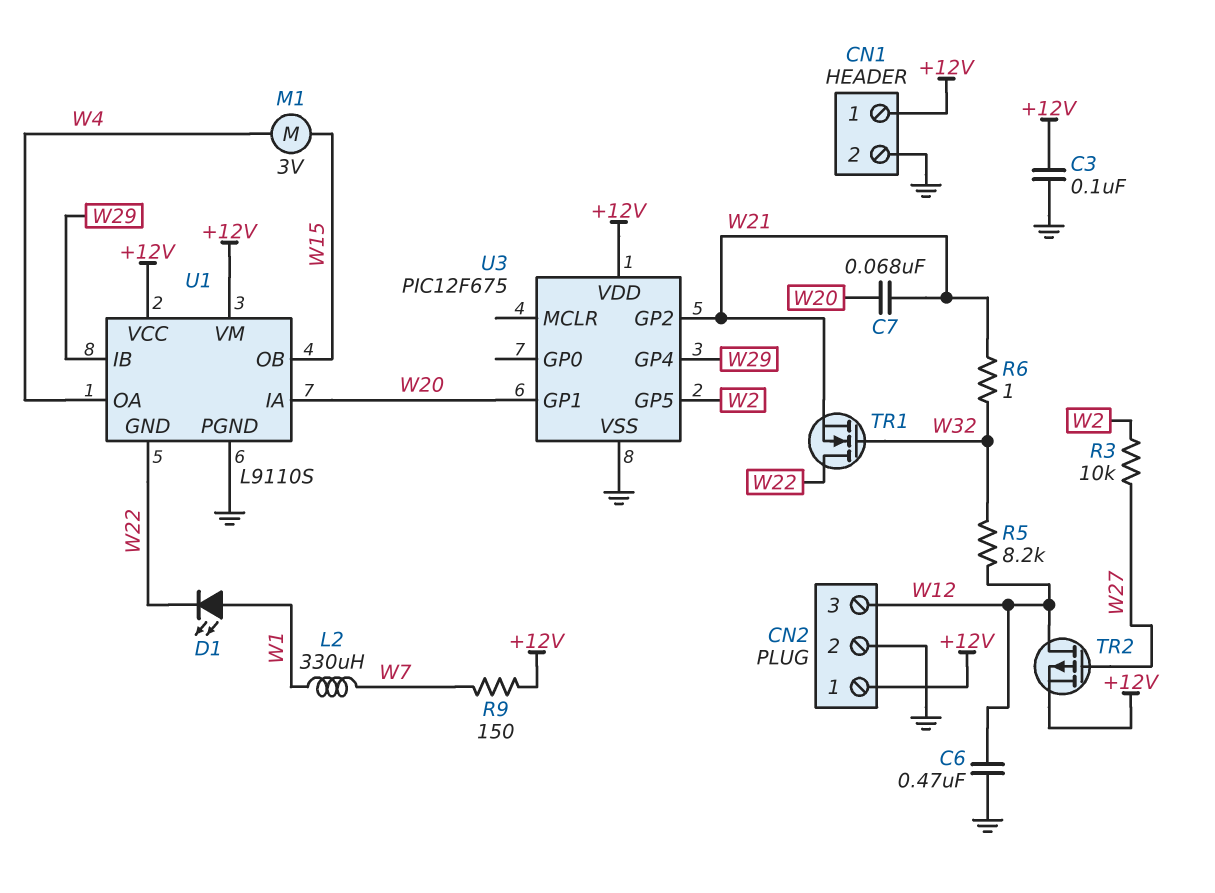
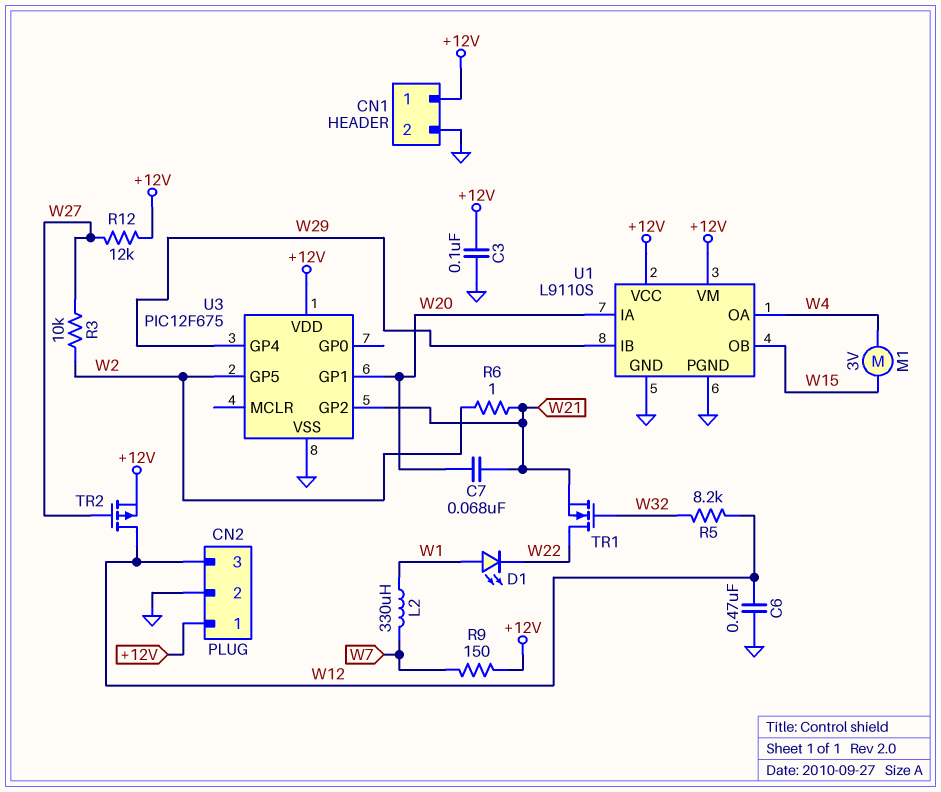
R6: 1 (W21, W32) -> 1 (W2, W21)
R12: none -> 12k (+12V, W27)
U1 pin GND: W22 -> GND

